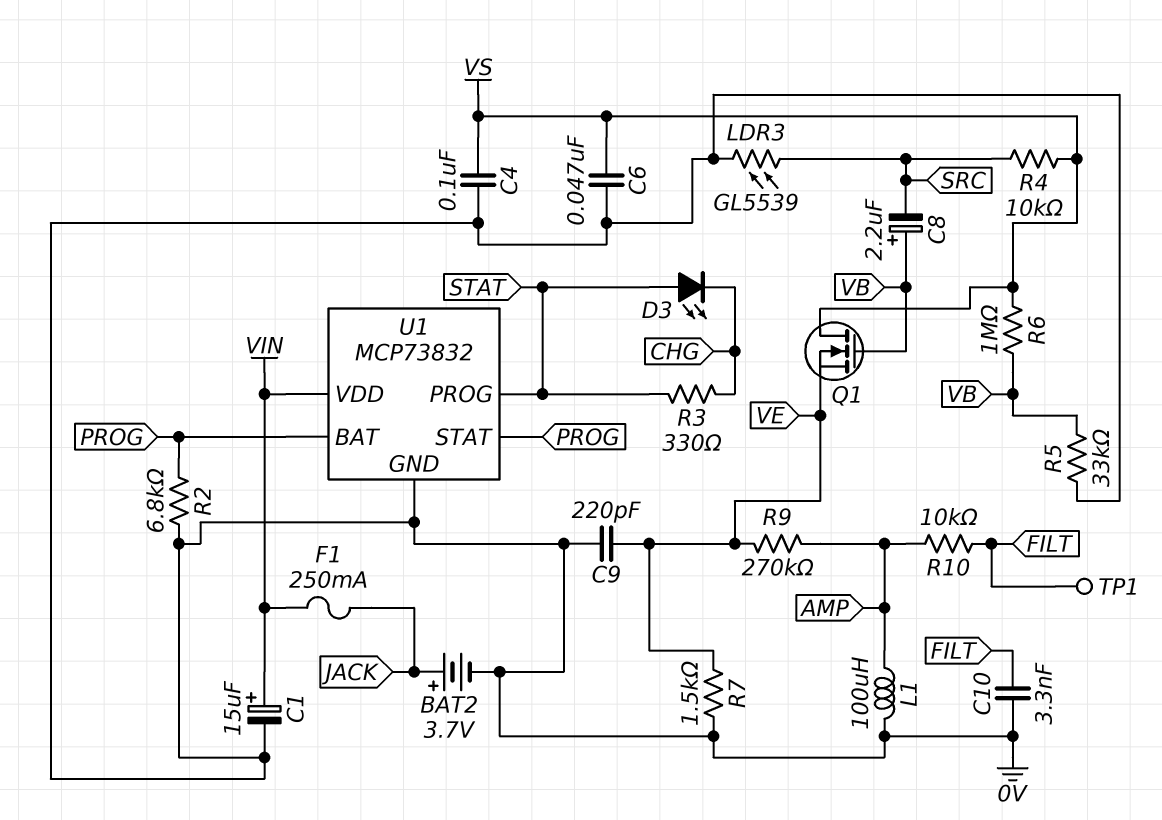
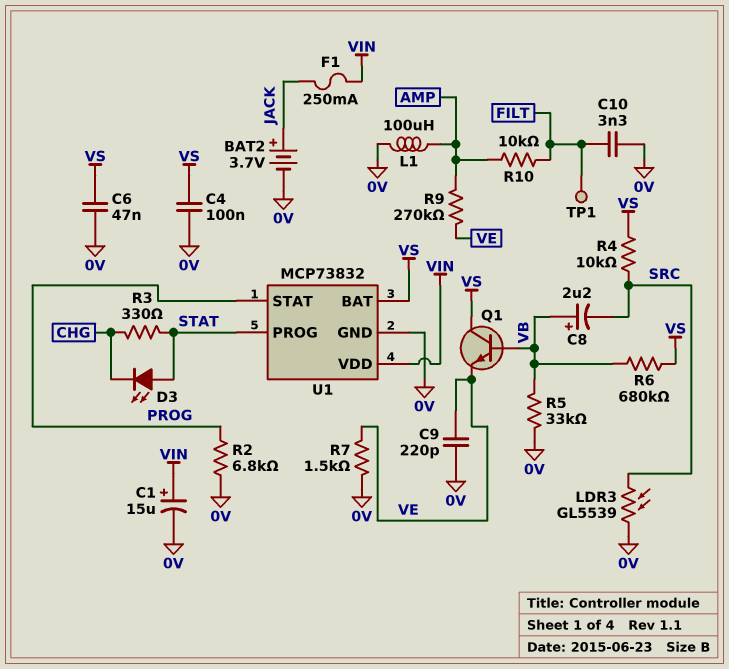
Q1: NMOS (G VB, D VS, S VE) -> NPN (B VB, C VS, E VE)
R6: 1M (VB, VS) -> 680k (VB, VS)
U1 pin BAT: PROG -> VS

